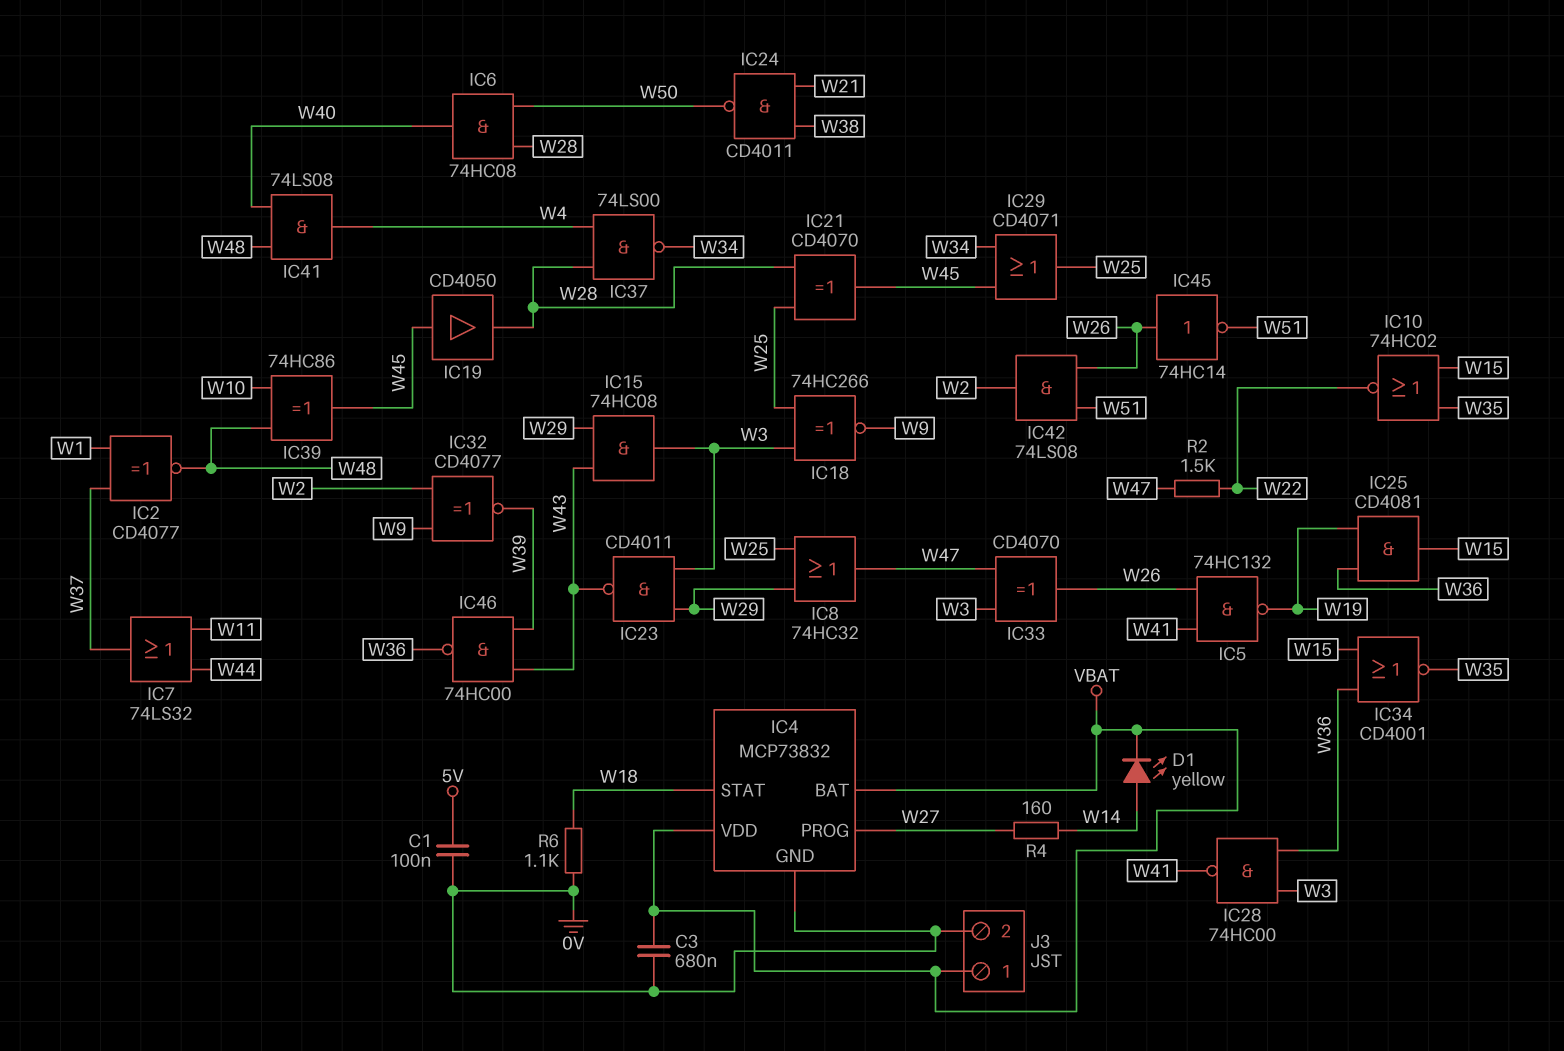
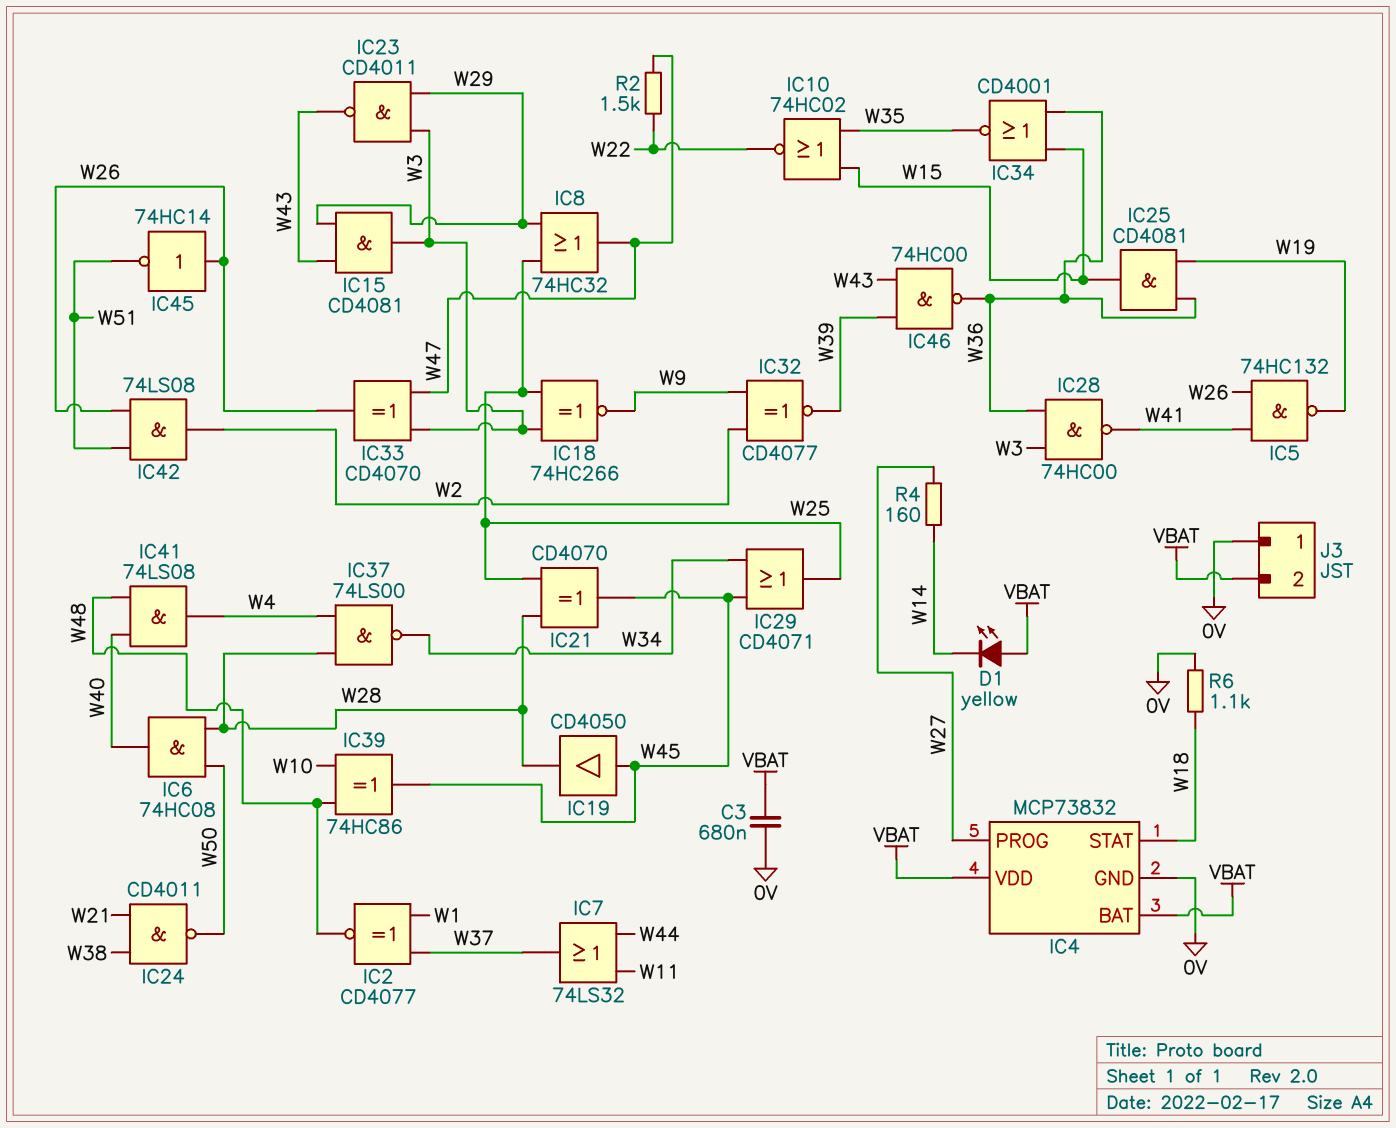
C1: 100nF (0V, 5V) -> none
D1: LED yellow (A W14, K VBAT) -> LED yellow (A VBAT, K W14)
IC15: AND 74HC08 (in W29, in W43, out W3) -> AND CD4081 (in W29, in W43, out W3)
J3 pin 1: VBAT -> 0V
J3 pin 2: 0V -> VBAT

